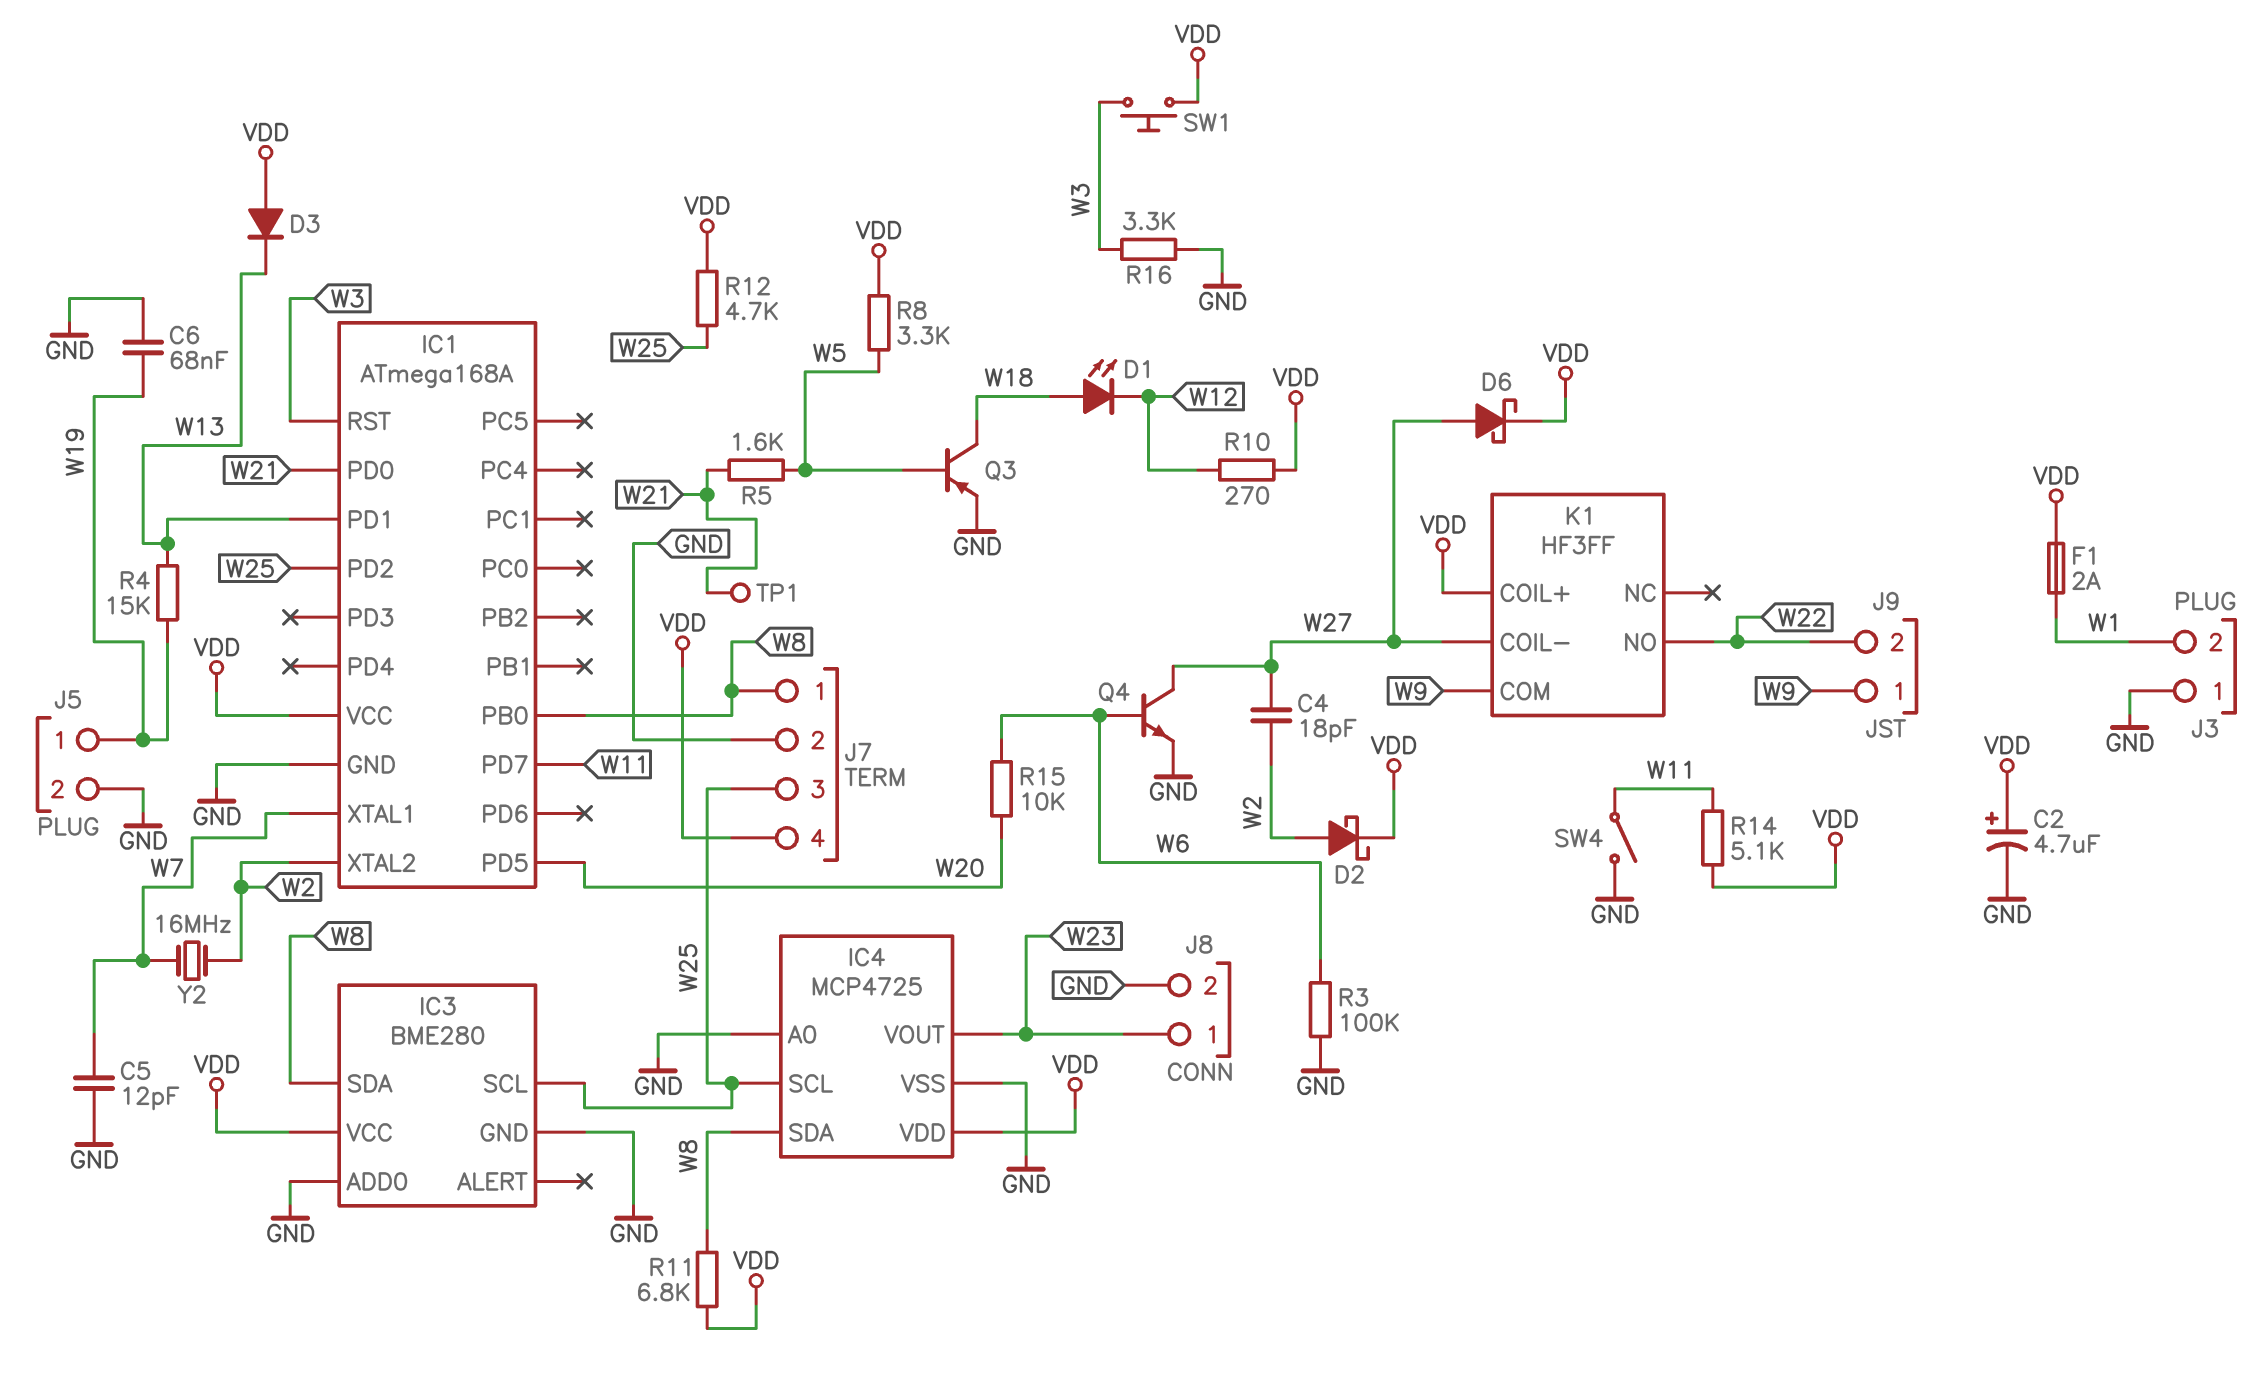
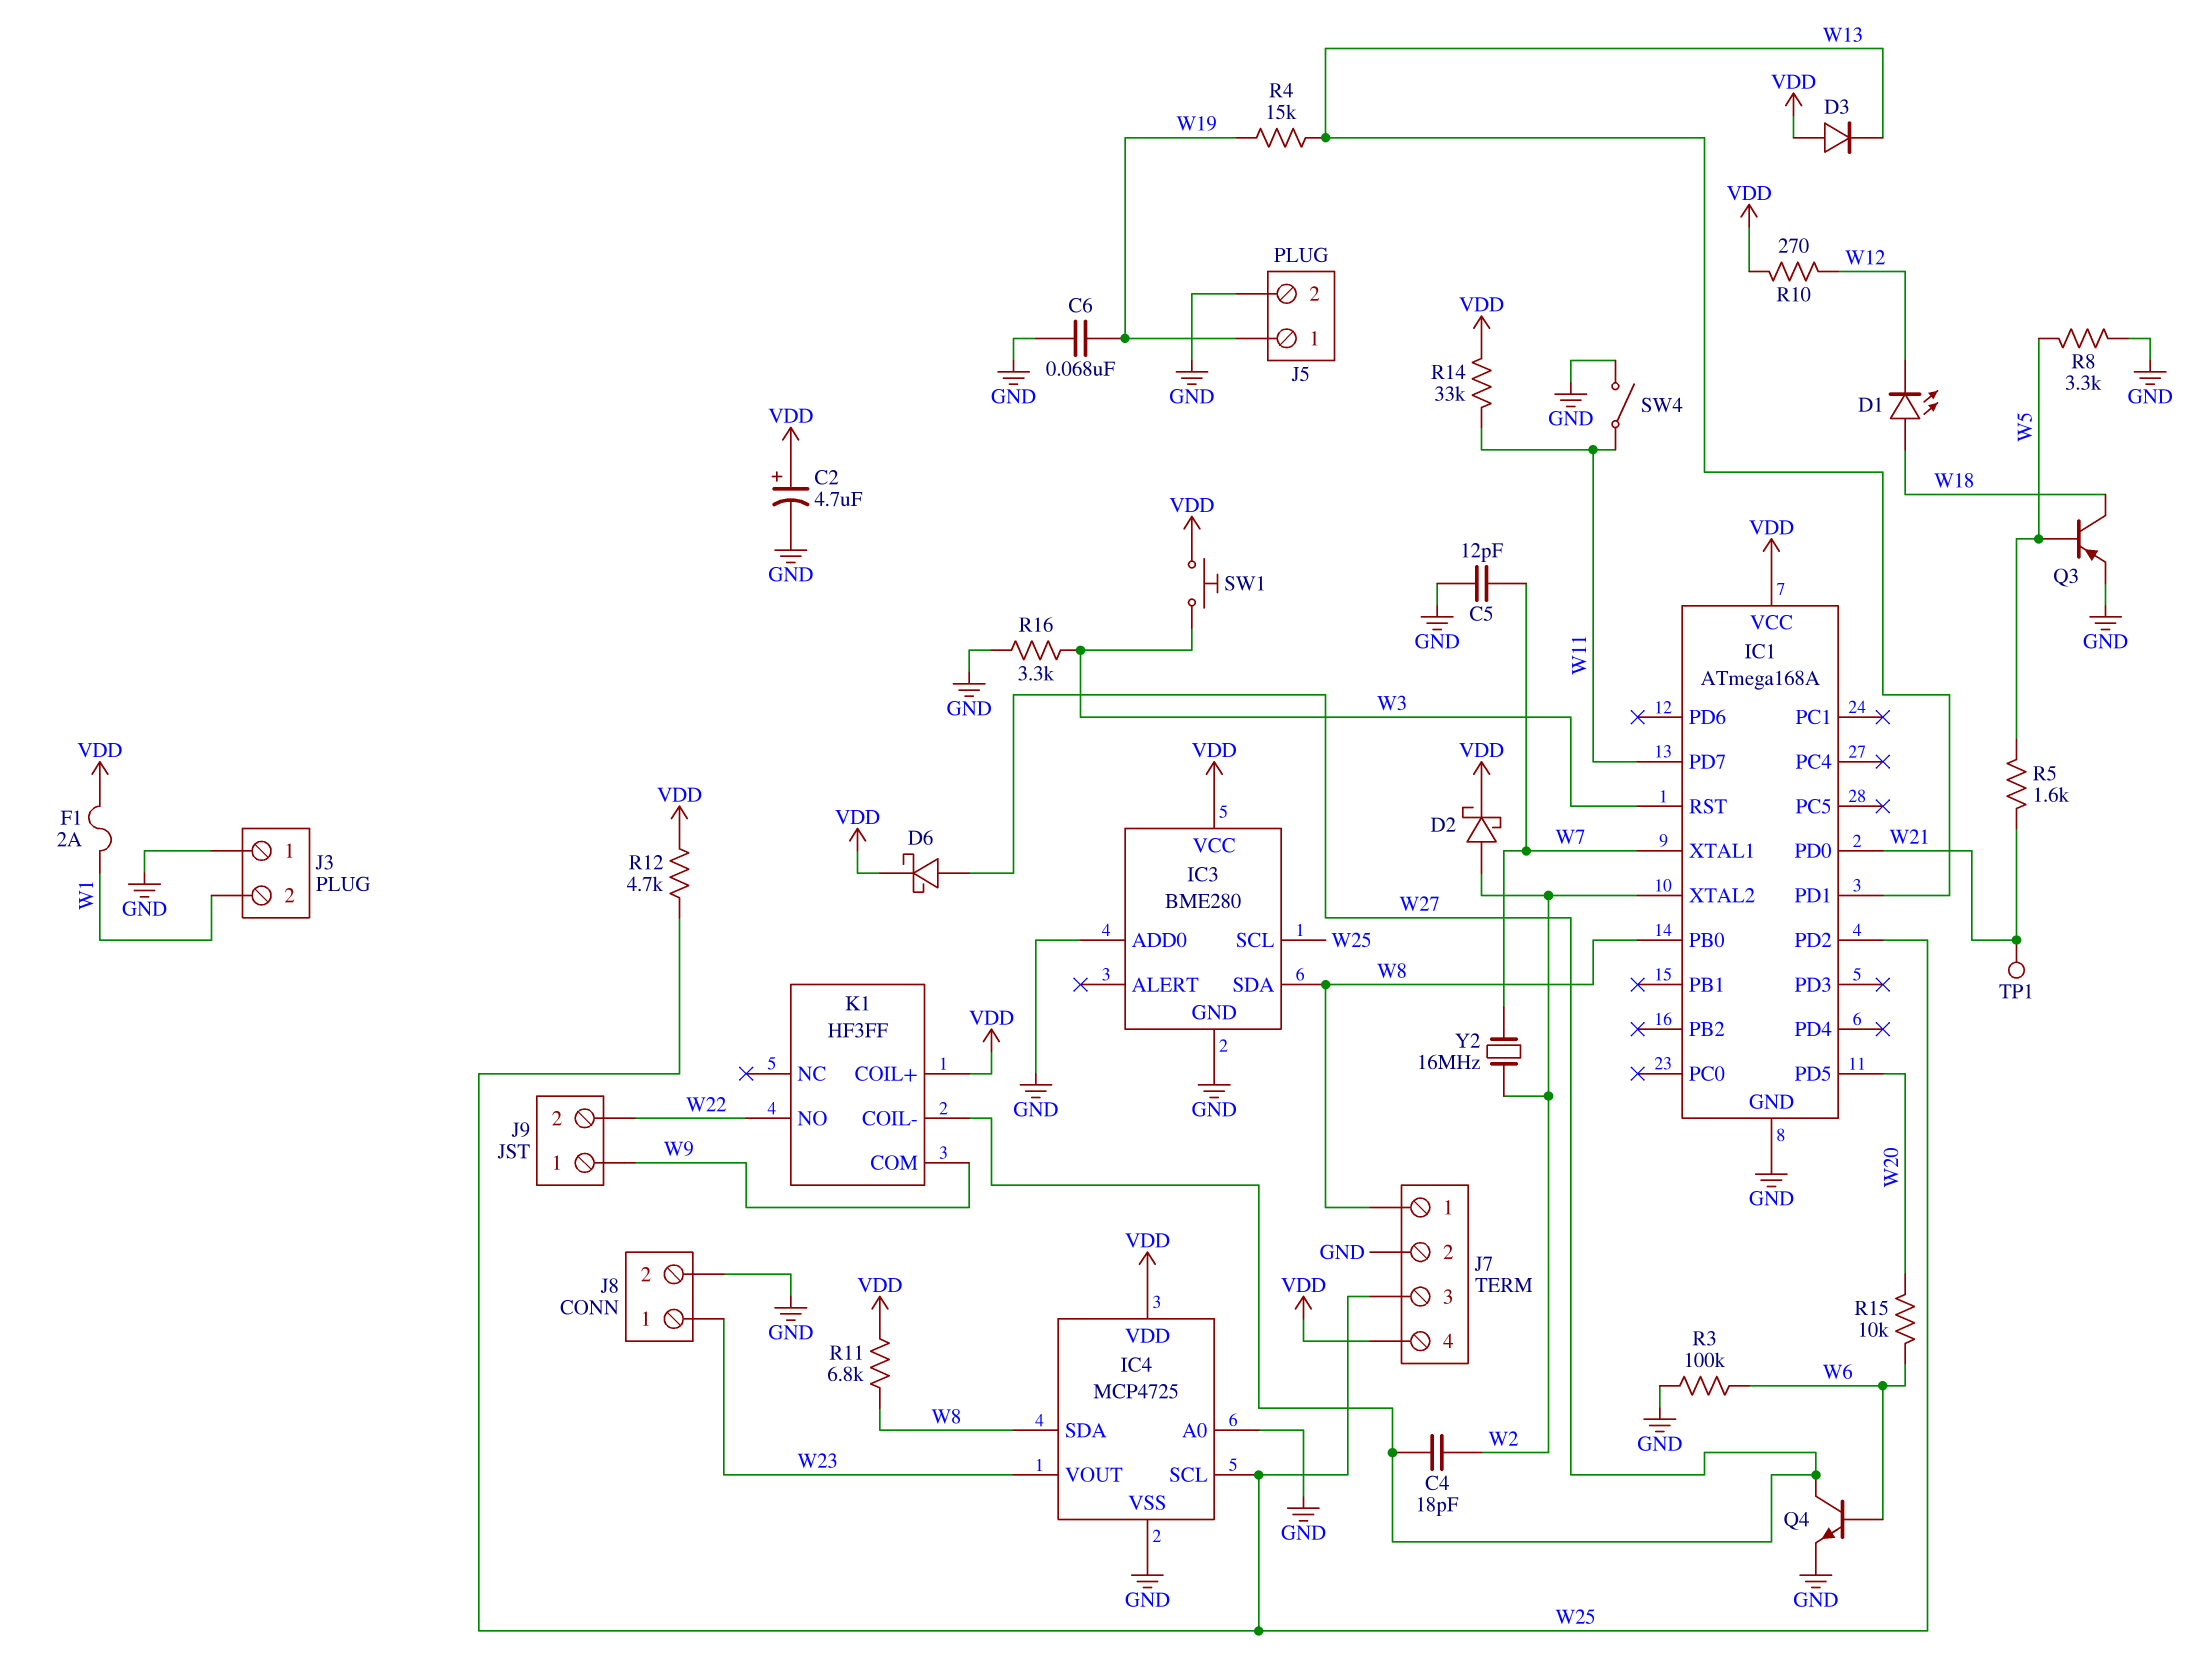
R8: 3.3k (VDD, W5) -> 3.3k (GND, W5)
R14: 5.1k (VDD, W11) -> 33k (VDD, W11)

